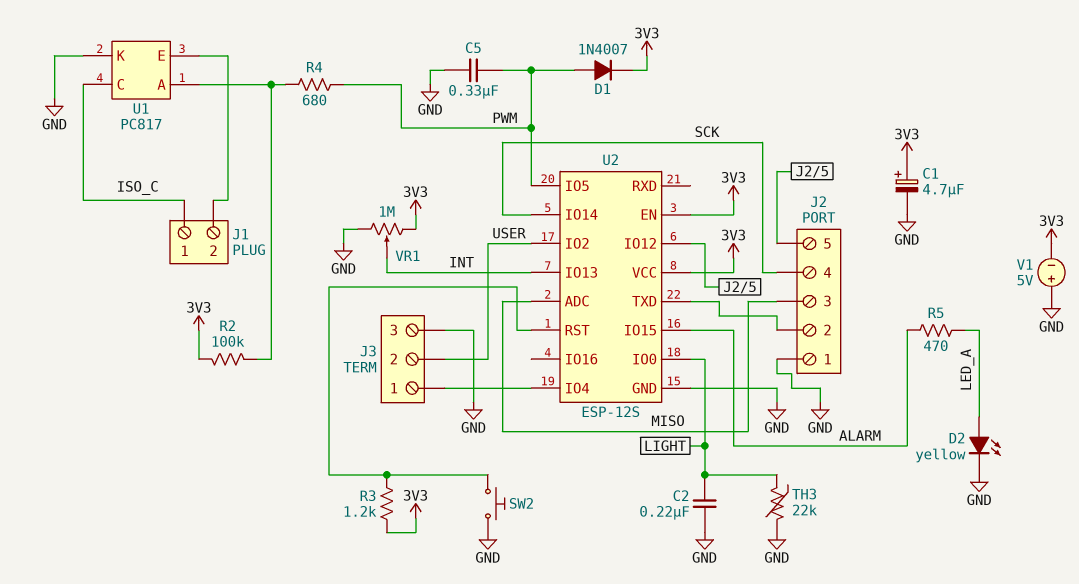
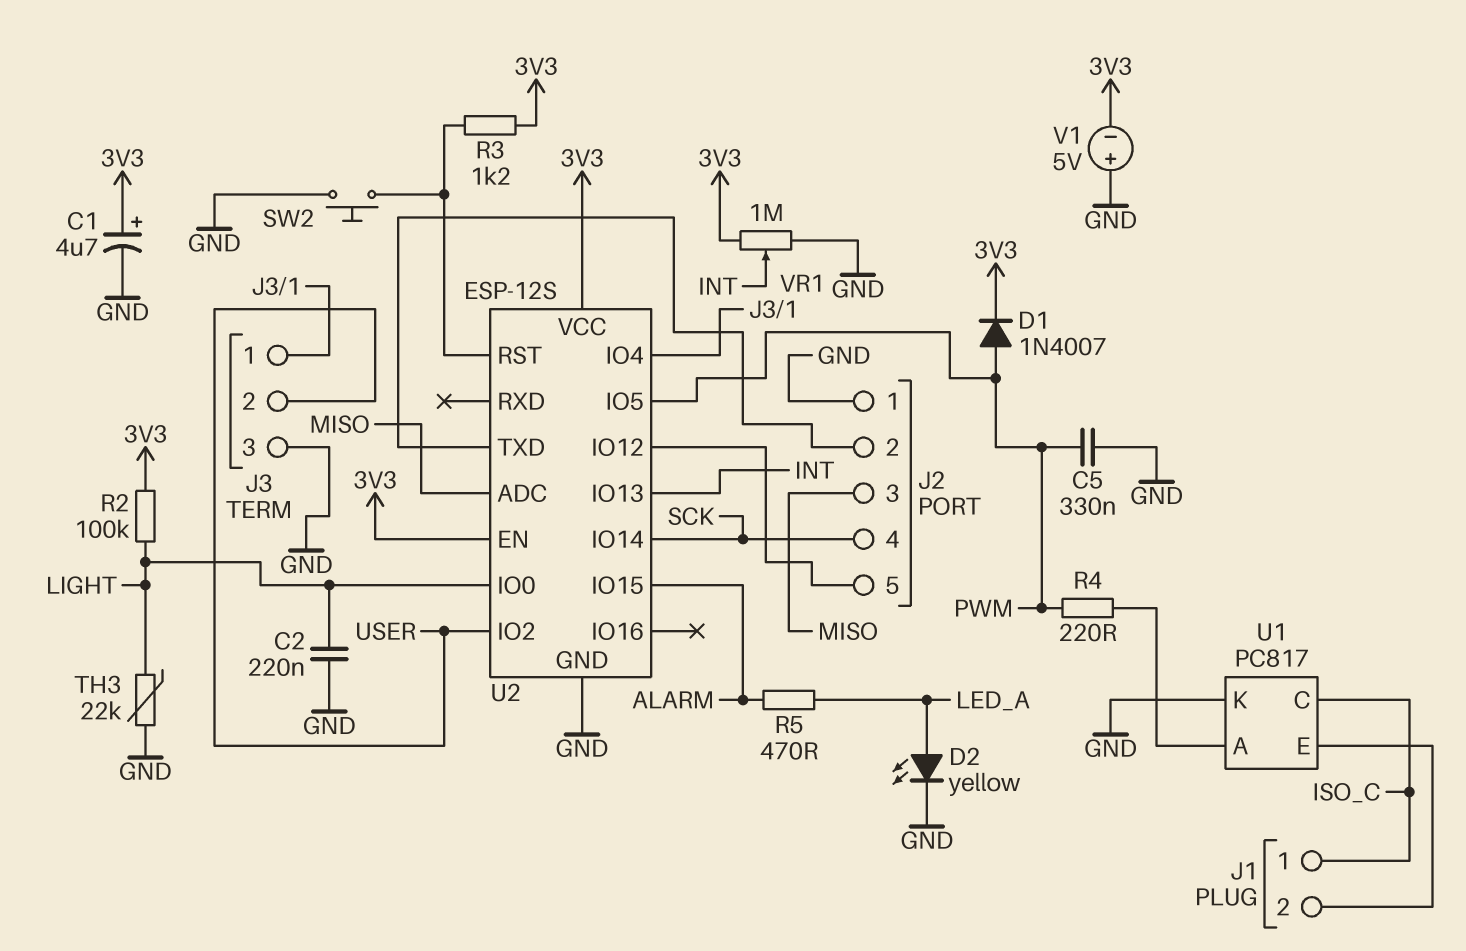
R2: 100k (3V3, U1/A) -> 100k (3V3, LIGHT)
R4: 680 (PWM, U1/A) -> 220 (PWM, U1/A)

